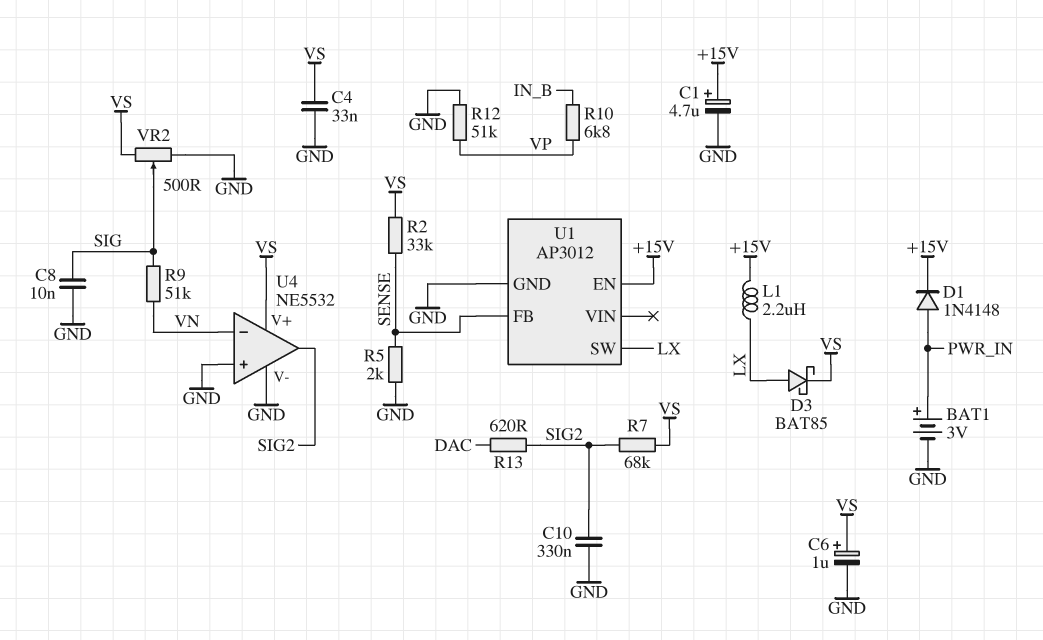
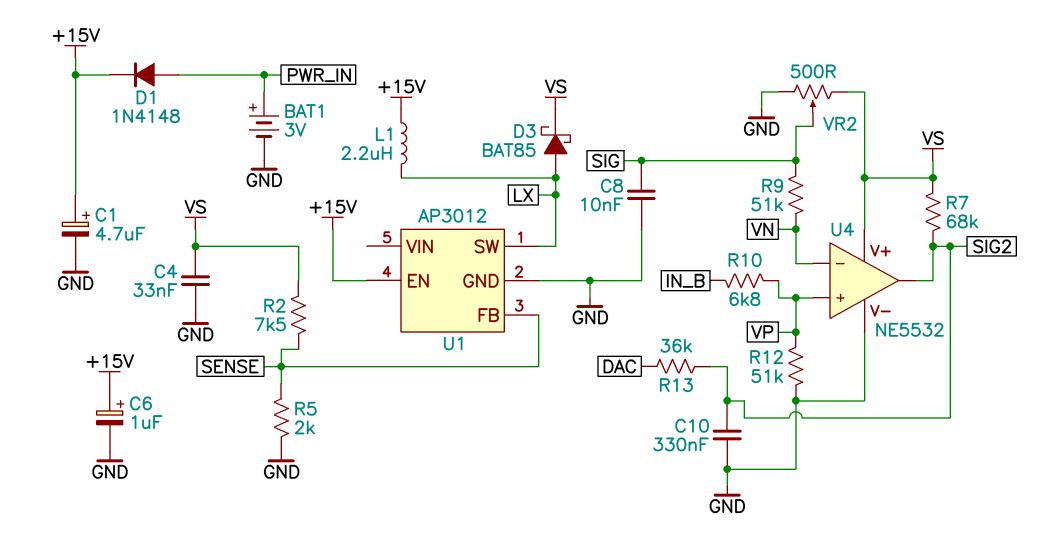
C6: 1uF (plus VS, minus GND) -> 1uF (plus +15V, minus GND)
R2: 33k (SENSE, VS) -> 7.5k (SENSE, VS)
R13: 620 (DAC, SIG2) -> 36k (DAC, SIG2)
U4 pin in+: GND -> VP

